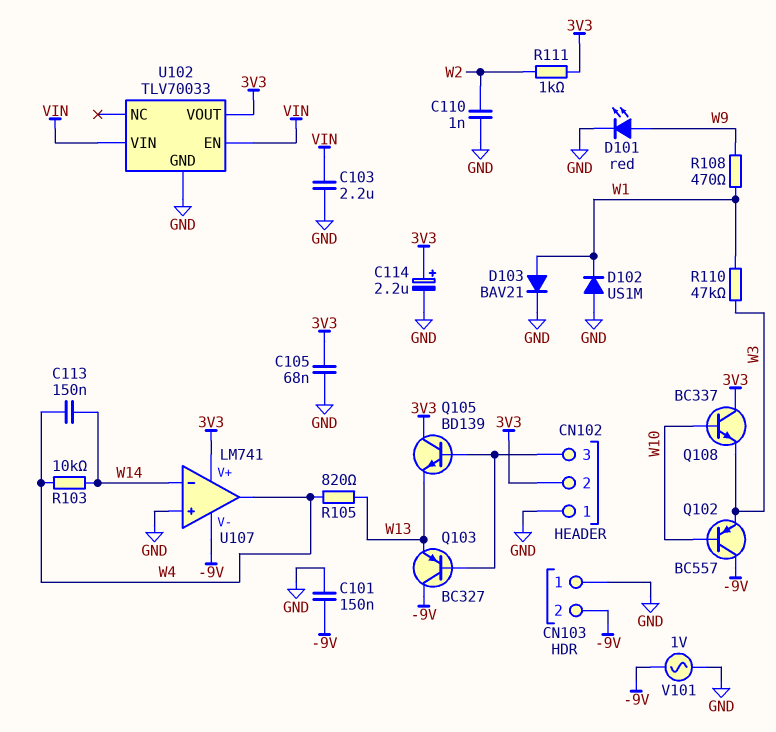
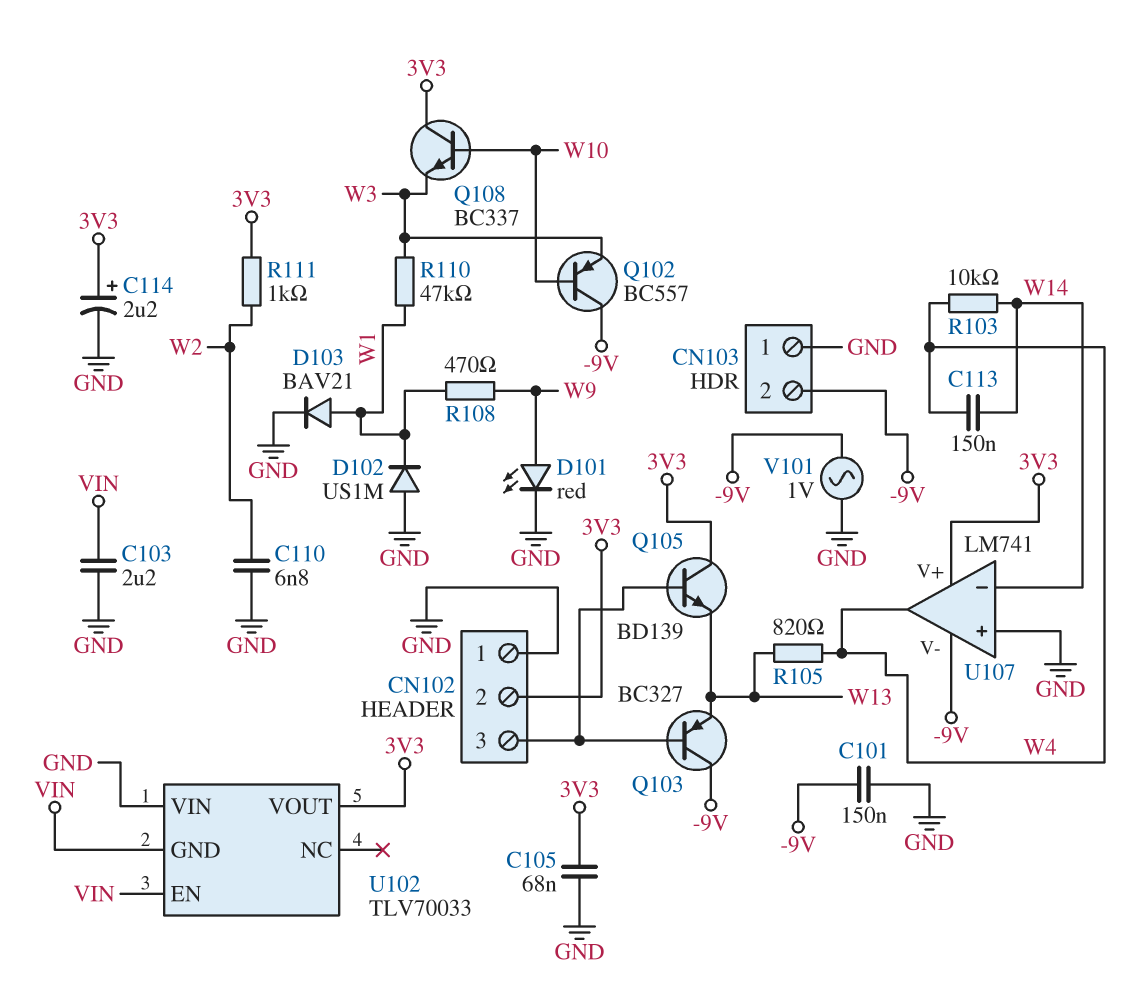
C110: 1nF (GND, W2) -> 6.8nF (GND, W2)
U102 pin GND: GND -> VIN
U102 pin VIN: VIN -> GND

